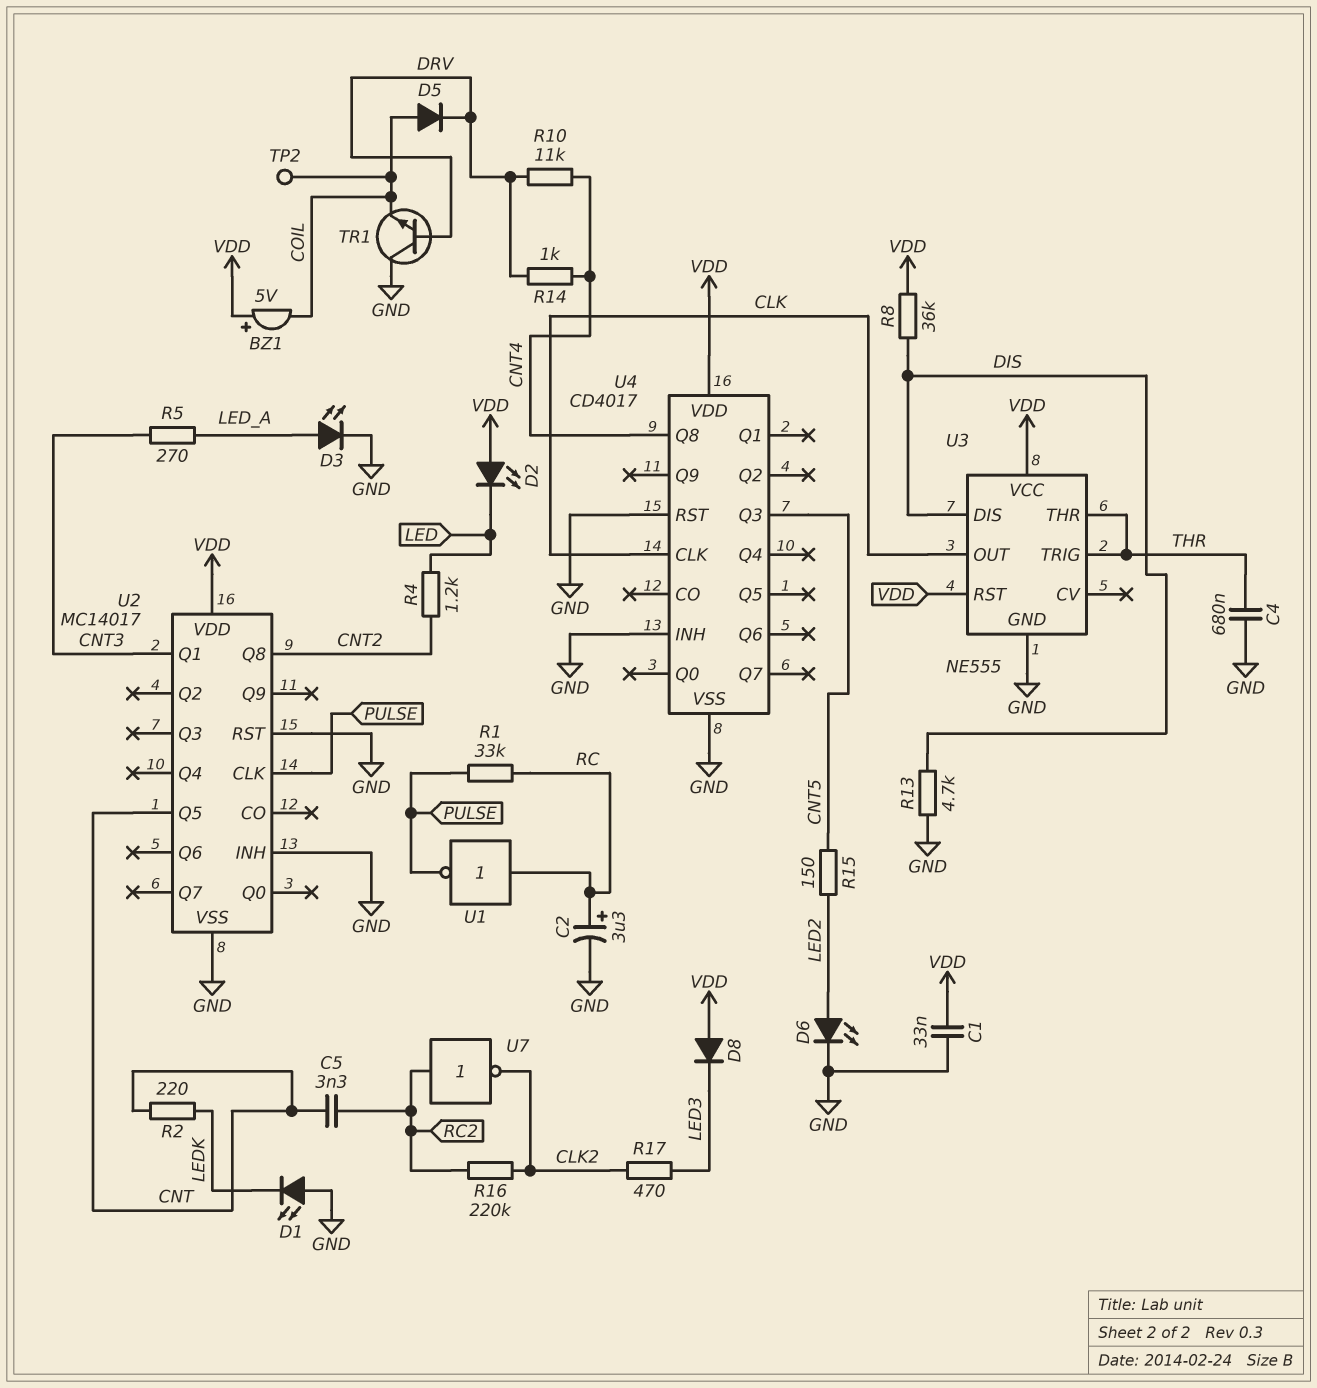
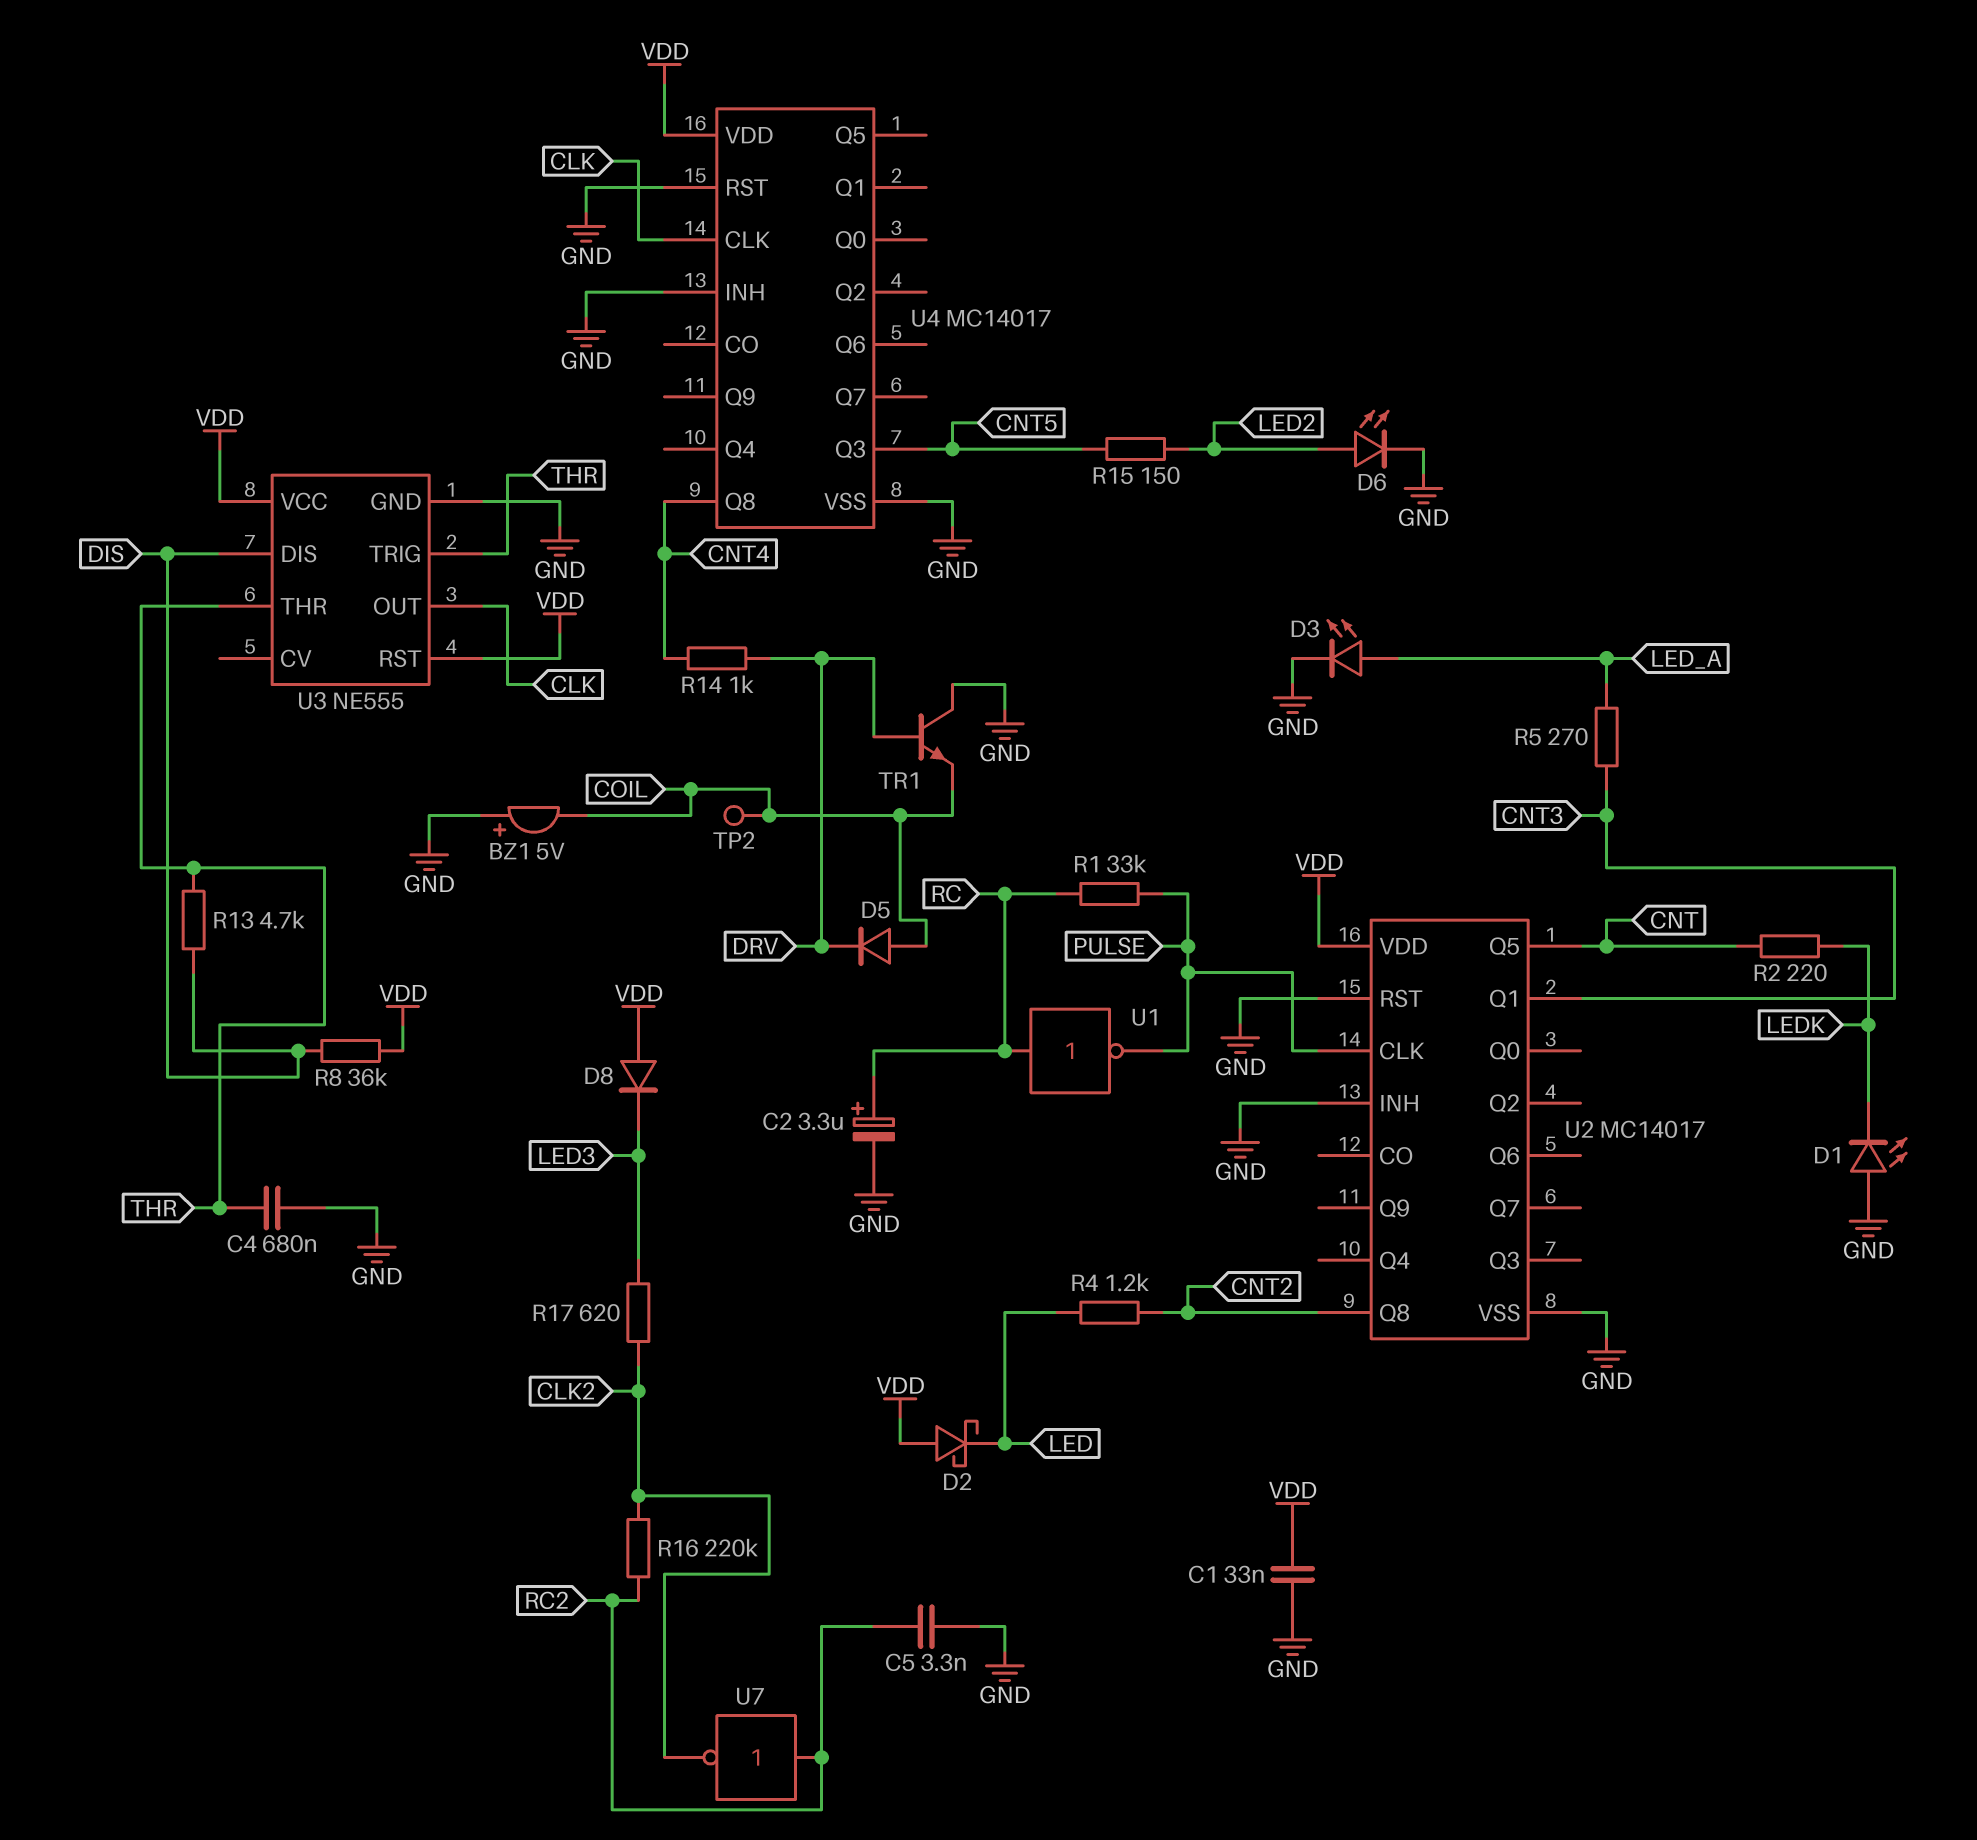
BZ1: buzzer 5V (plus VDD, minus COIL) -> buzzer 5V (plus GND, minus COIL)
C5: 3.3nF (CNT, RC2) -> 3.3nF (GND, RC2)
D2: LED (A VDD, K LED) -> schottky (A VDD, K LED)
R10: 11k (CNT4, DRV) -> none
R13: 4.7k (DIS, GND) -> 4.7k (DIS, THR)
R17: 470 (CLK2, LED3) -> 620 (CLK2, LED3)
U4: CD4017 -> MC14017

